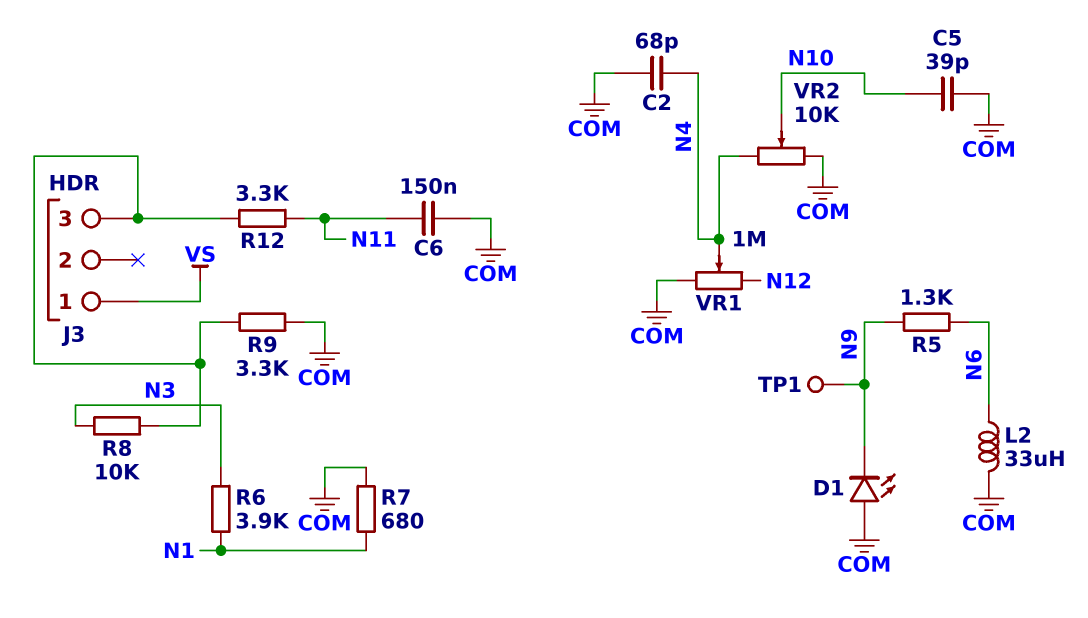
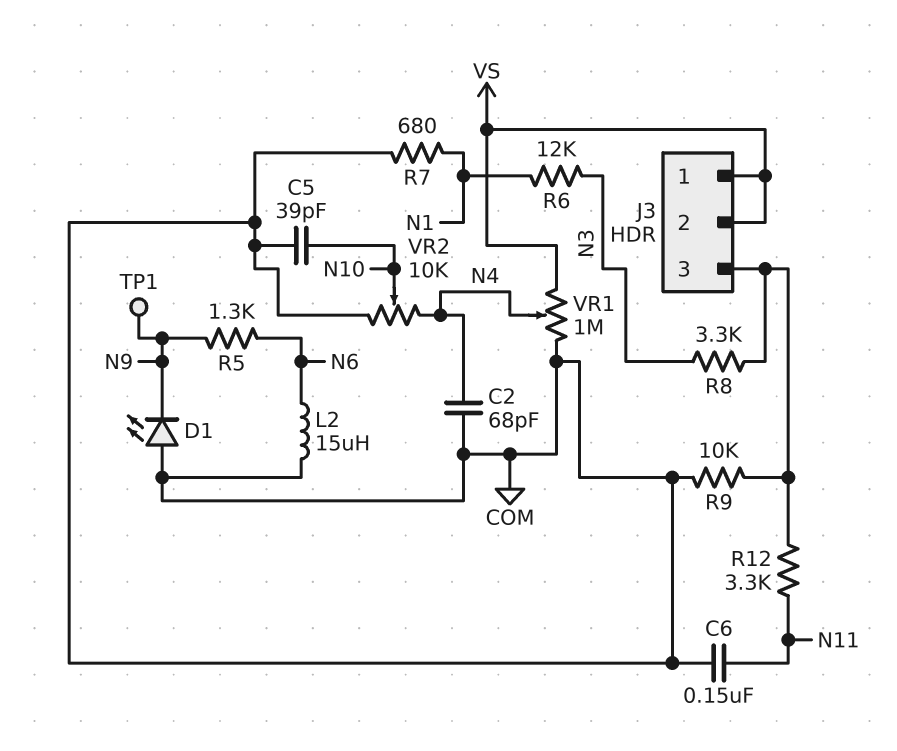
J3 pin 2: none -> VS
L2: 33uH (COM, N6) -> 15uH (COM, N6)
R6: 3.9k (N1, N3) -> 12k (N1, N3)
R8: 10k (J3/3, N3) -> 3.3k (J3/3, N3)
R9: 3.3k (COM, J3/3) -> 10k (COM, J3/3)
VR1: 1M (COM, N12, wiper N4) -> 1M (COM, VS, wiper N4)

